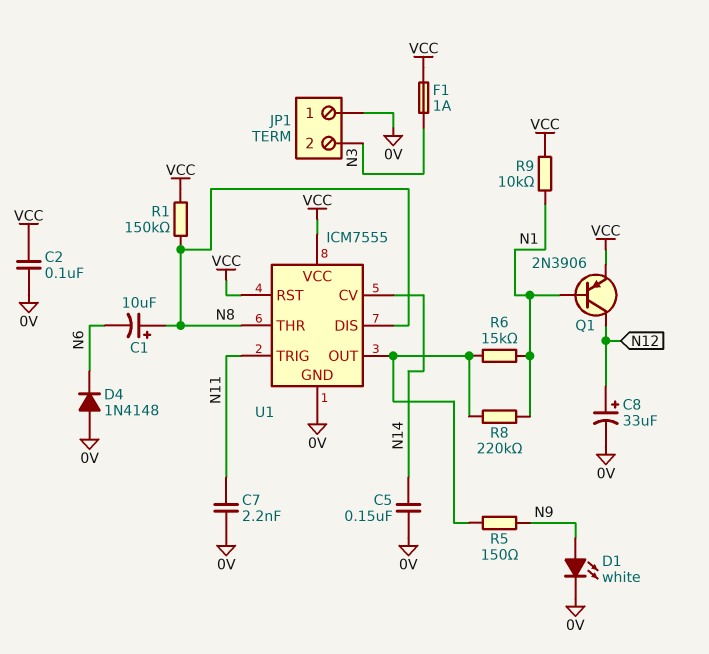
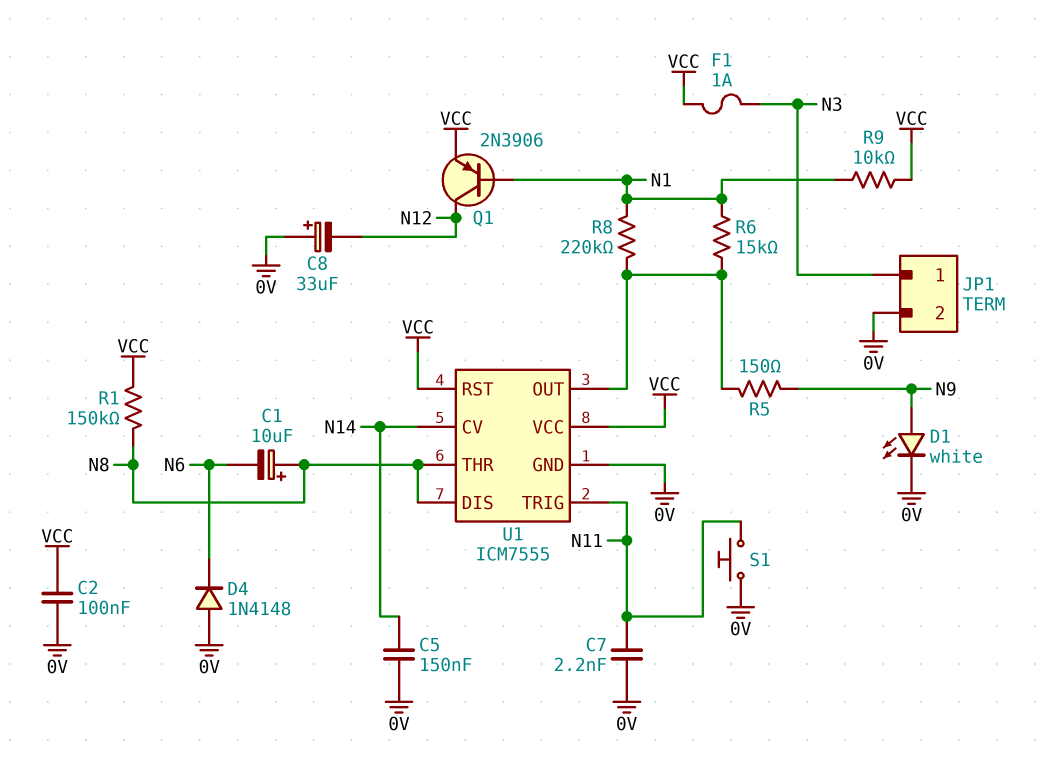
C8: 33uF (plus N12, minus 0V) -> 33uF (plus 0V, minus N12)
JP1 pin 1: 0V -> N3
JP1 pin 2: N3 -> 0V
S1: none -> button (0V, N11)

